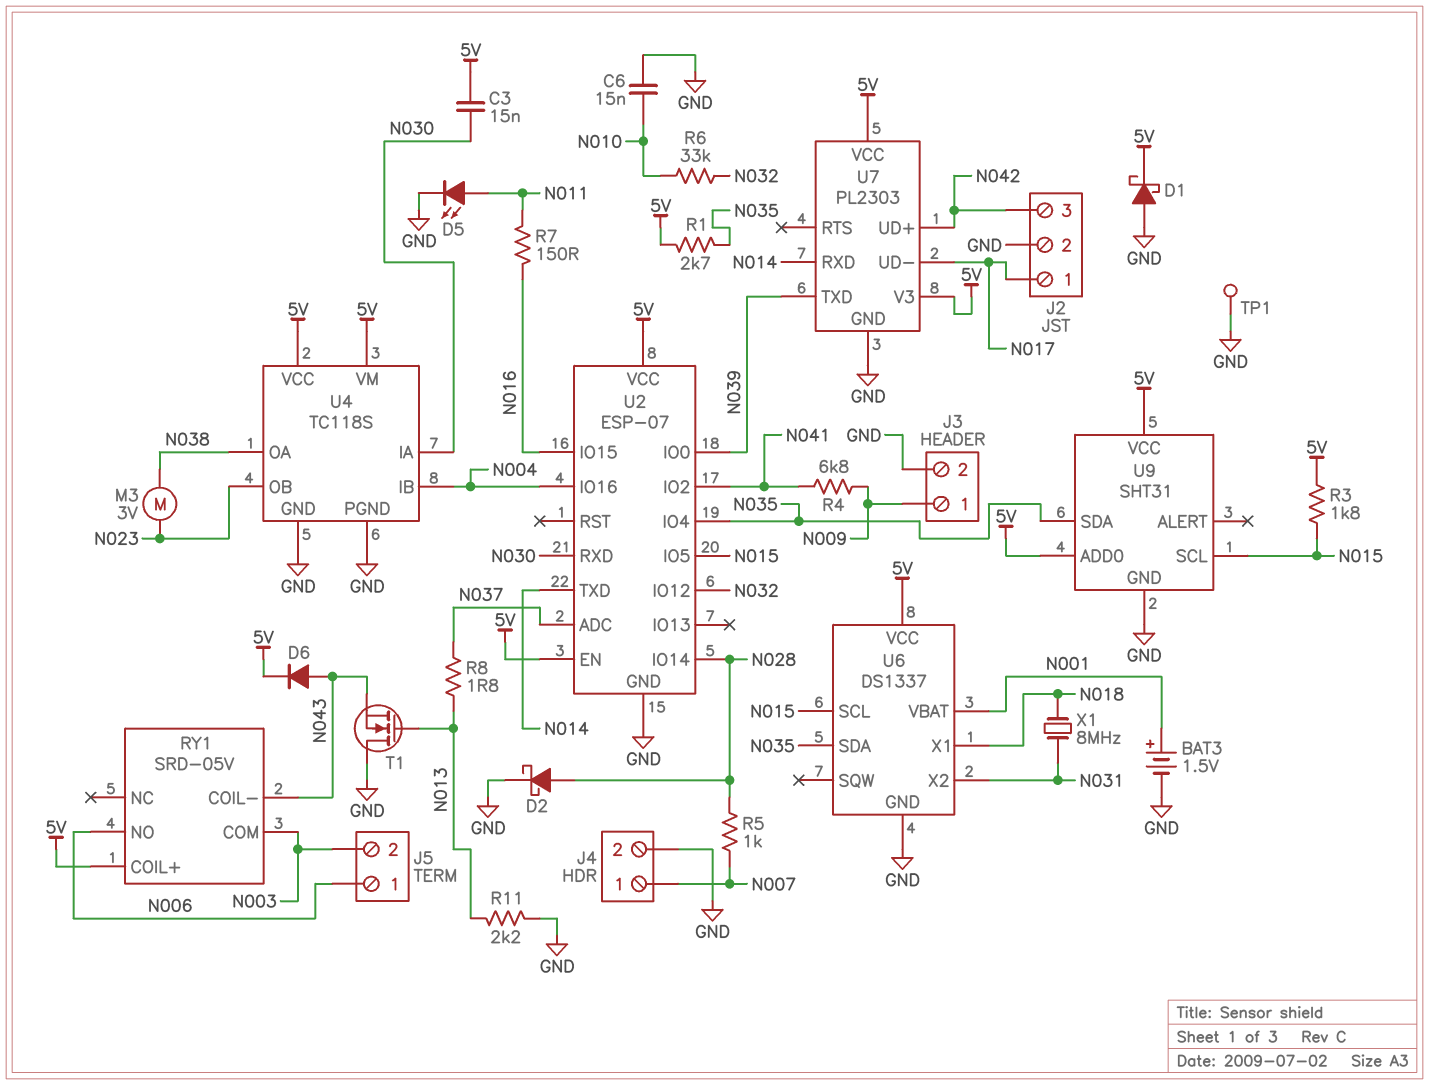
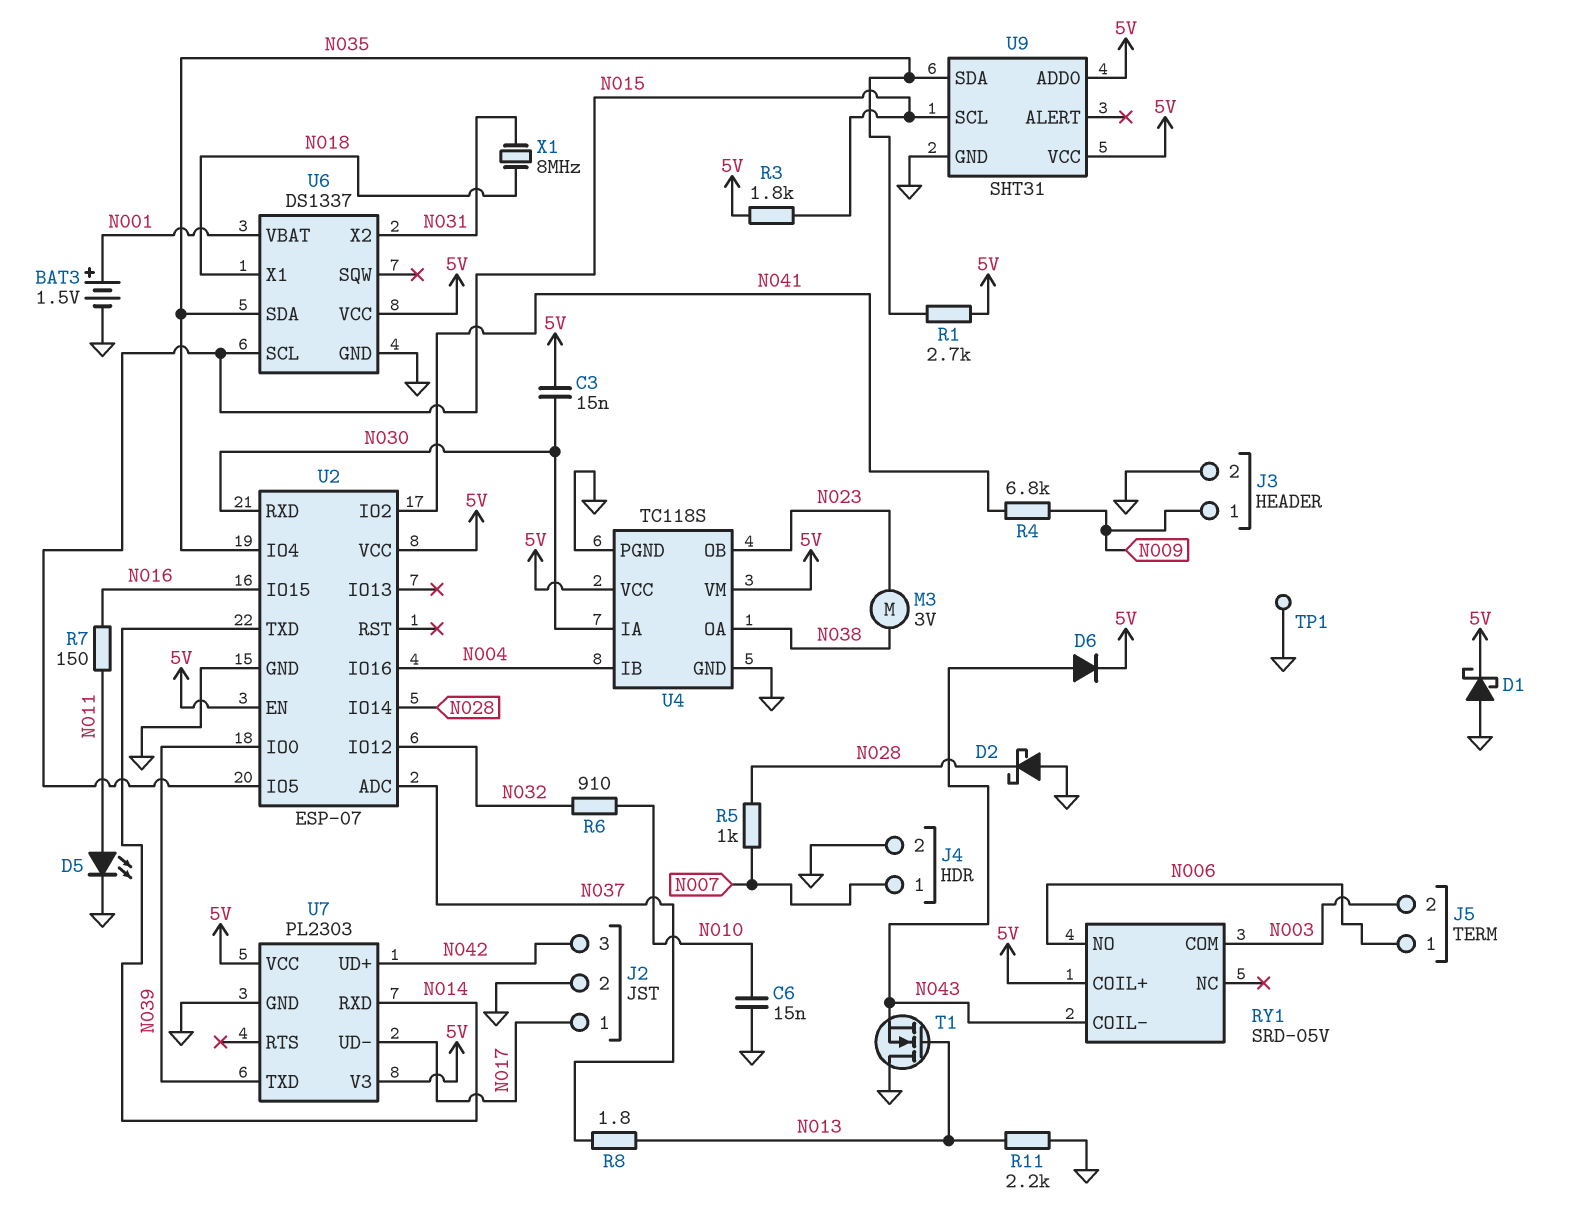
D2: schottky (A N028, K GND) -> schottky (A GND, K N028)
R6: 33k (N010, N032) -> 910 (N010, N032)

